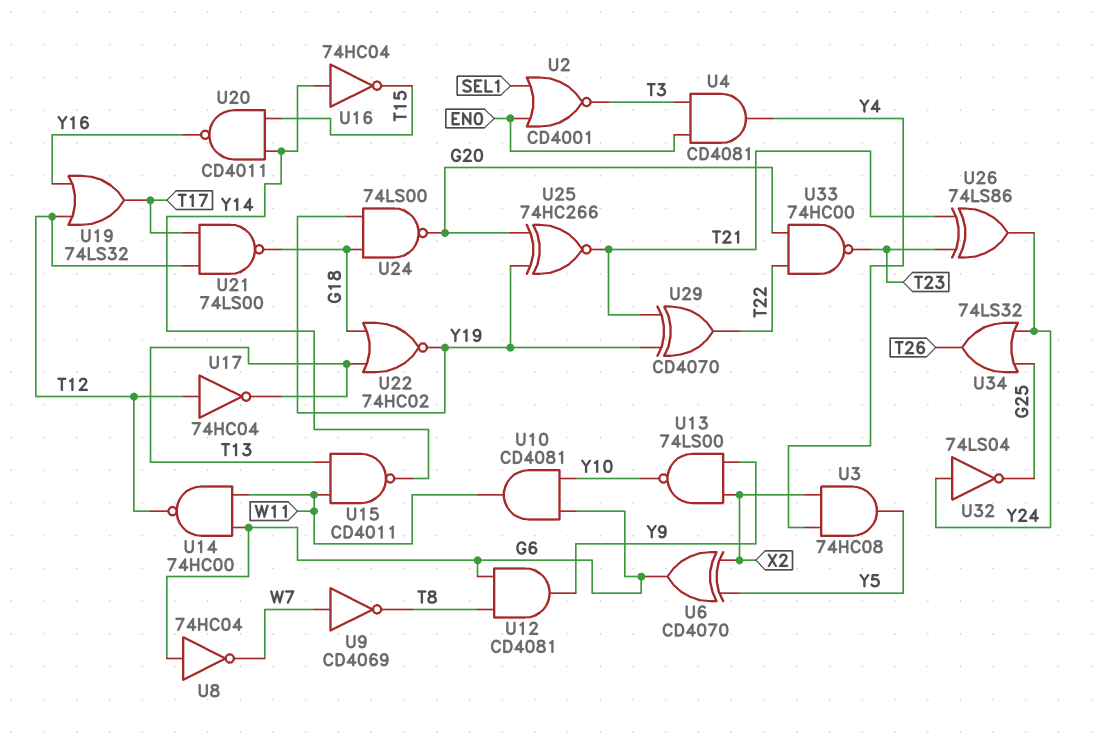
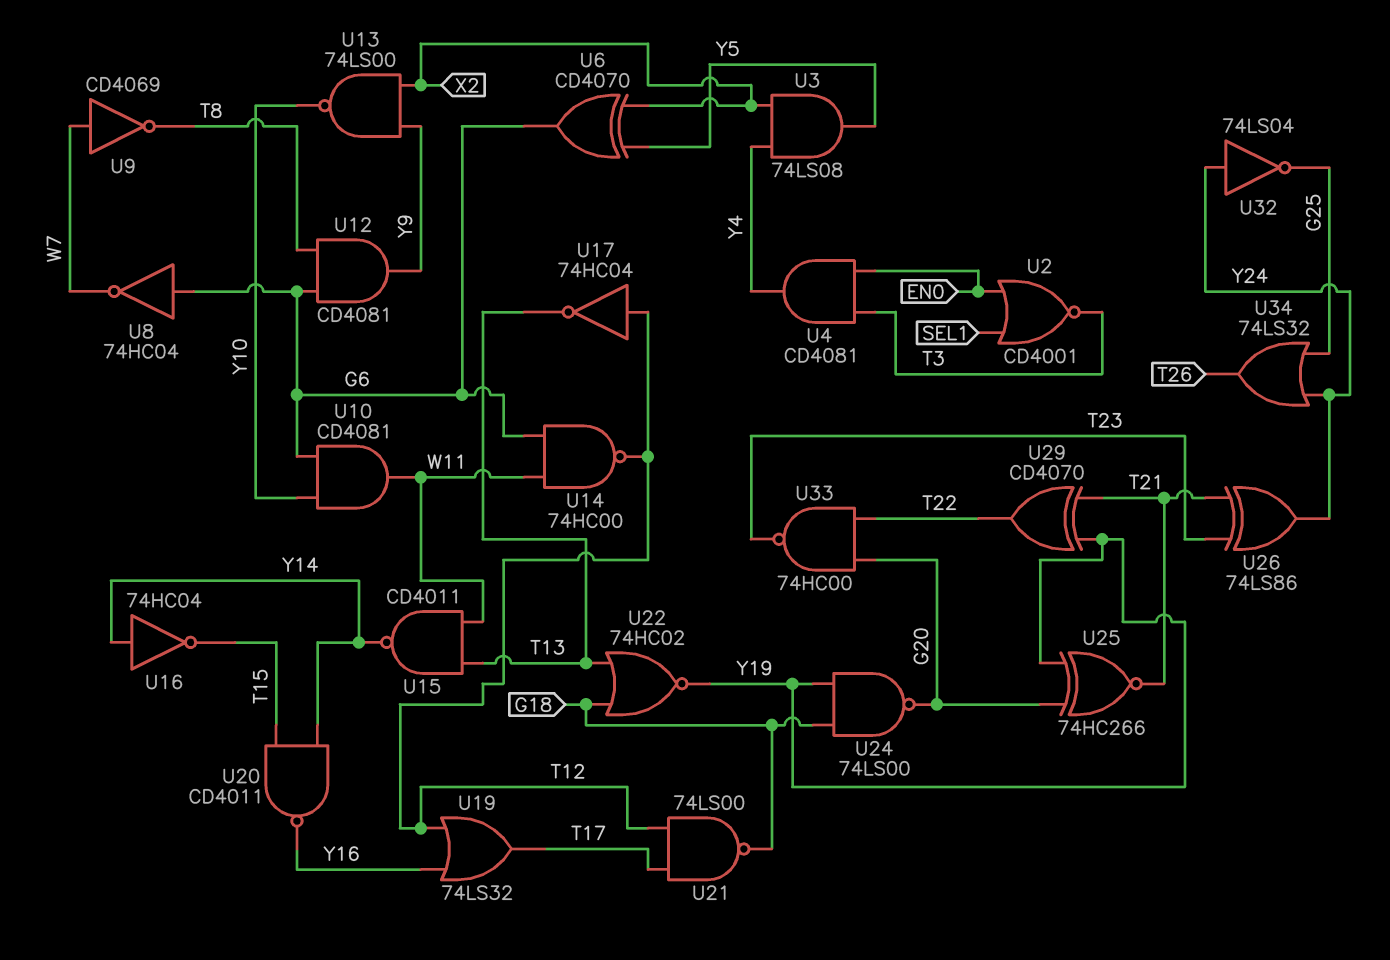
U3: AND 74HC08 (in X2, in Y4, out Y5) -> AND 74LS08 (in X2, in Y4, out Y5)

